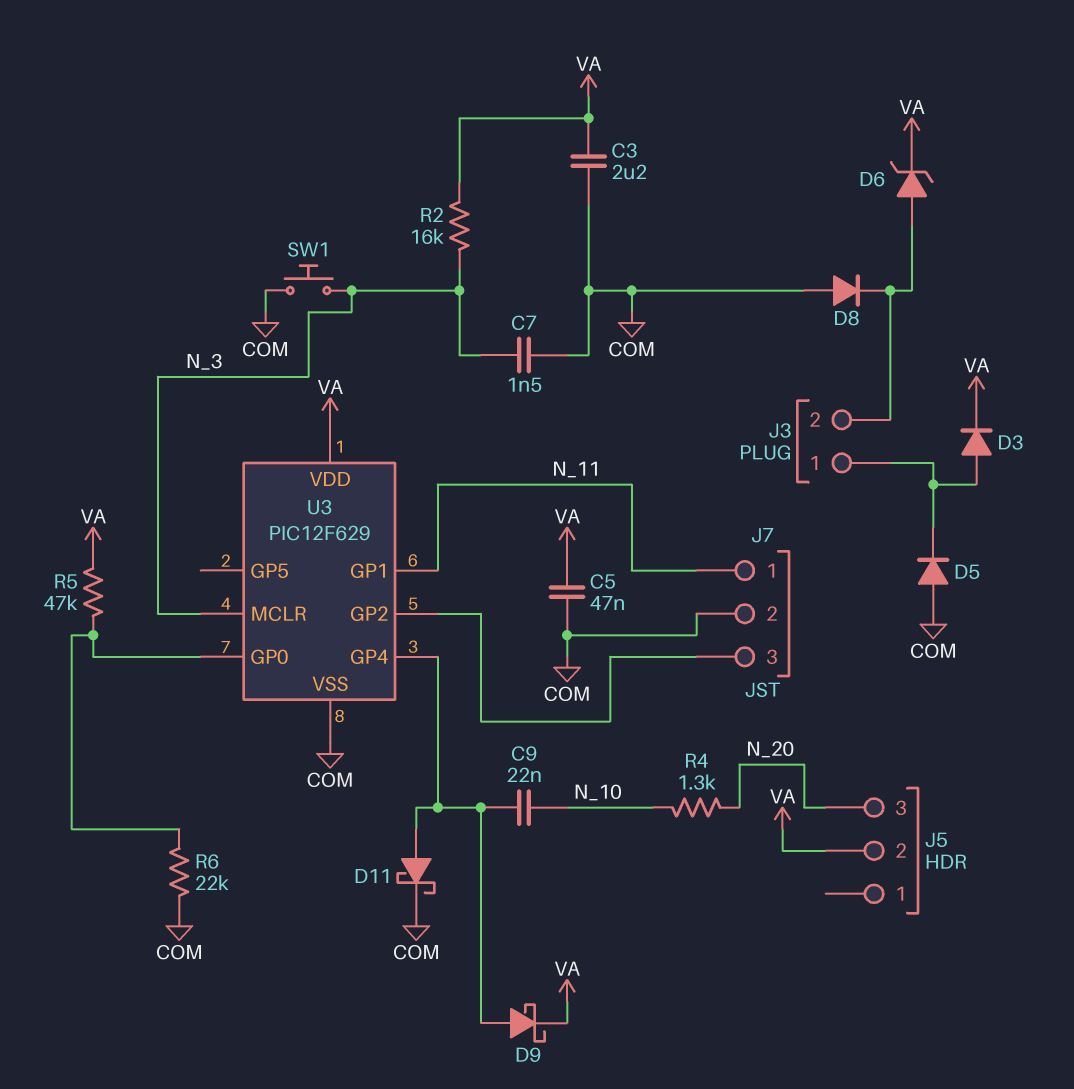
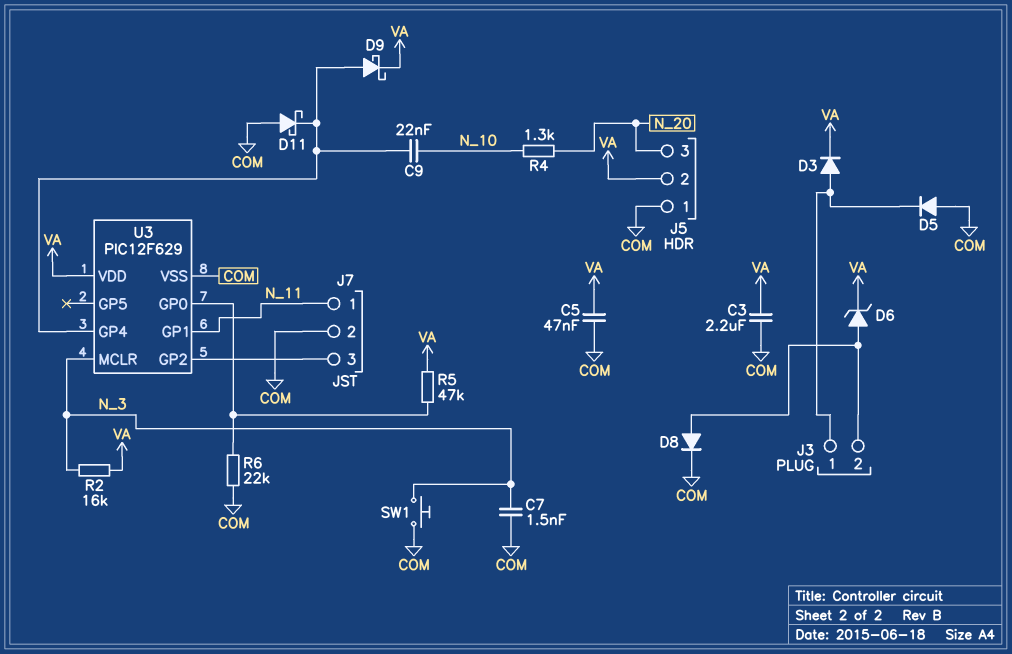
D8: diode (A COM, K J3/2) -> diode (A J3/2, K COM)
D11: schottky (A U3/GP4, K COM) -> schottky (A COM, K U3/GP4)
J5 pin 1: none -> COM

